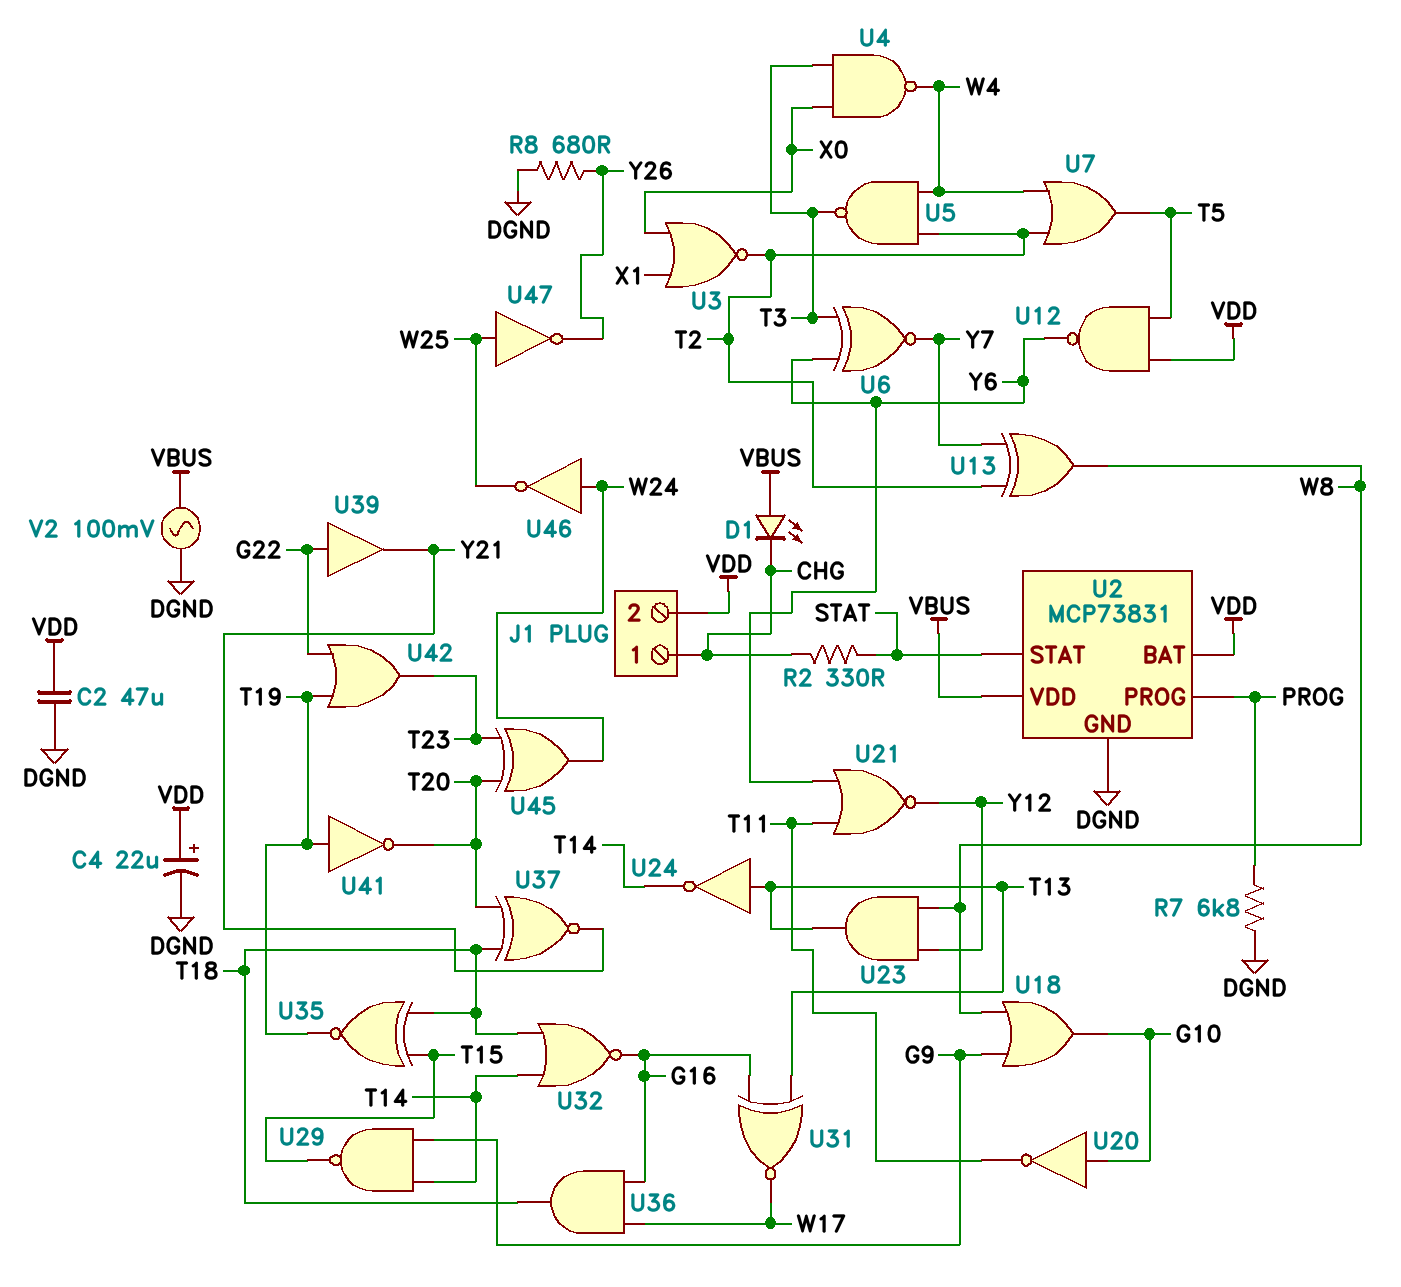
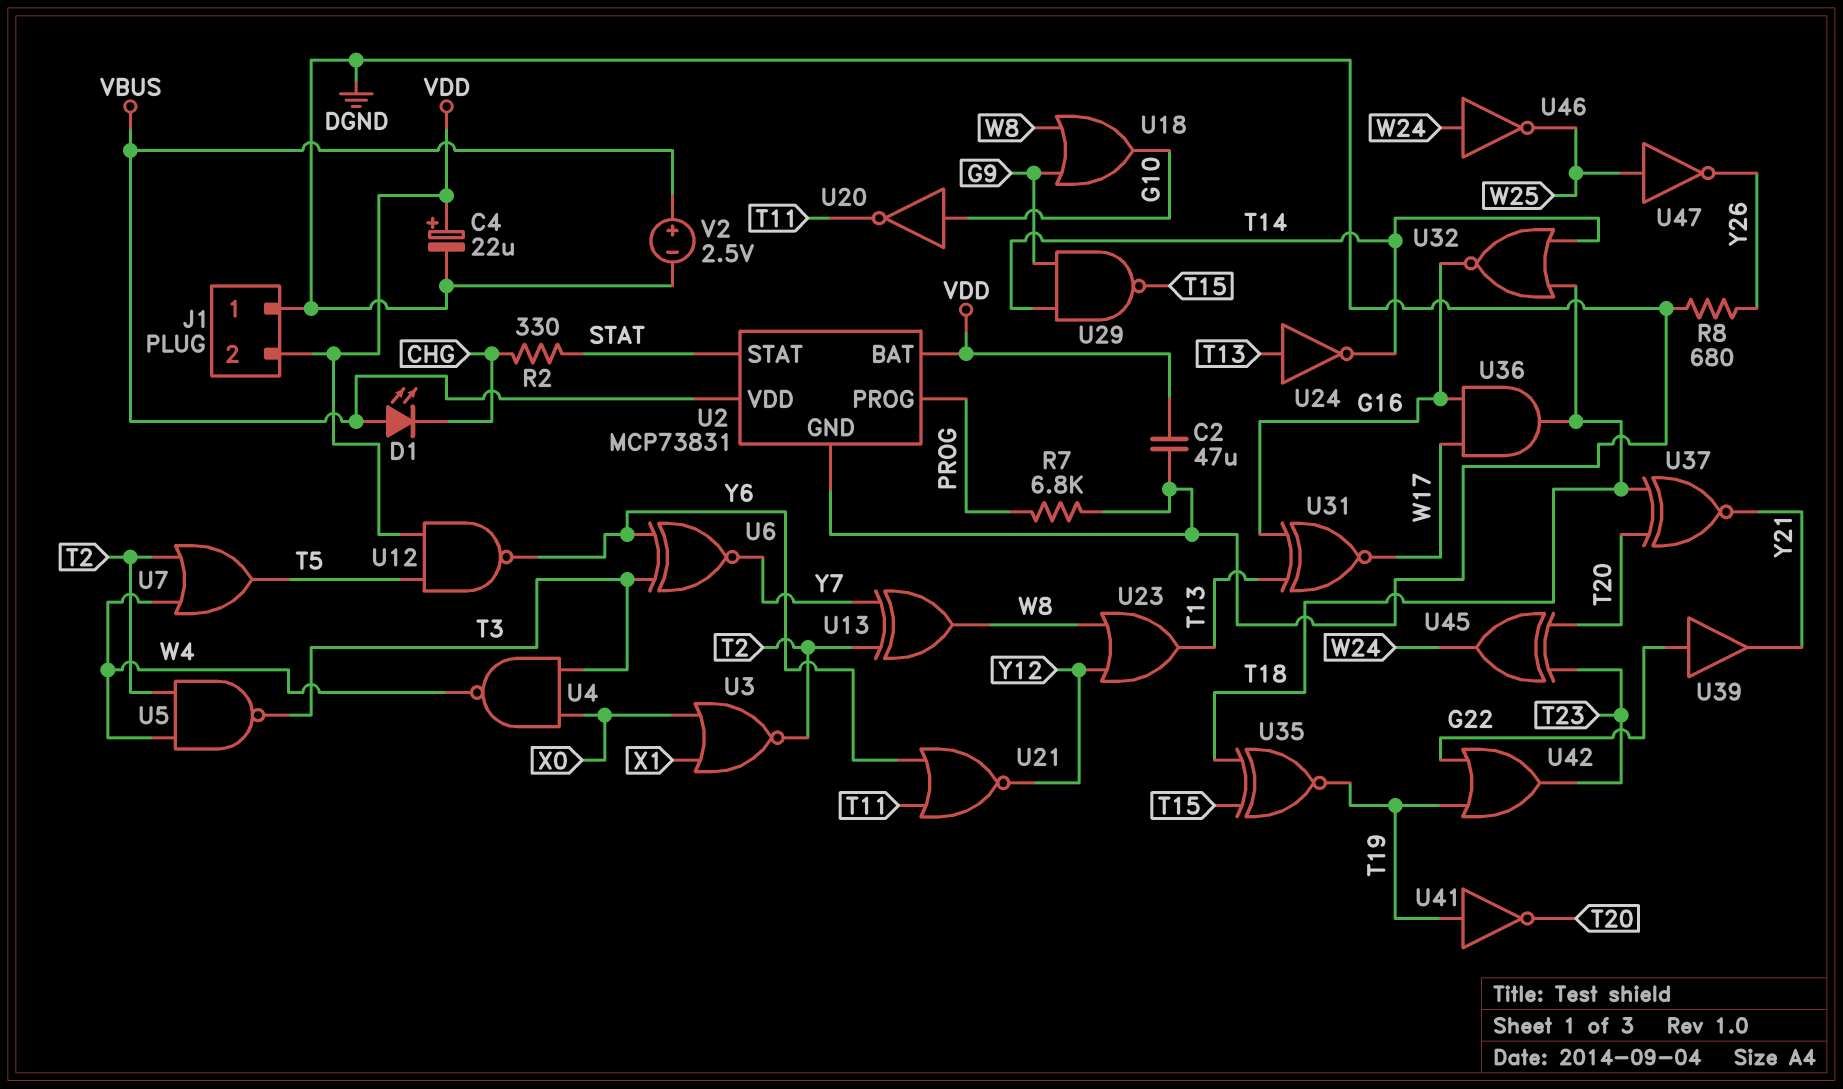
J1 pin 1: CHG -> DGND
U23: AND (in W8, in Y12, out T13) -> OR (in W8, in Y12, out T13)
V2: AC 100mV (DGND, VBUS) -> 2.5V (plus VBUS, minus DGND)

